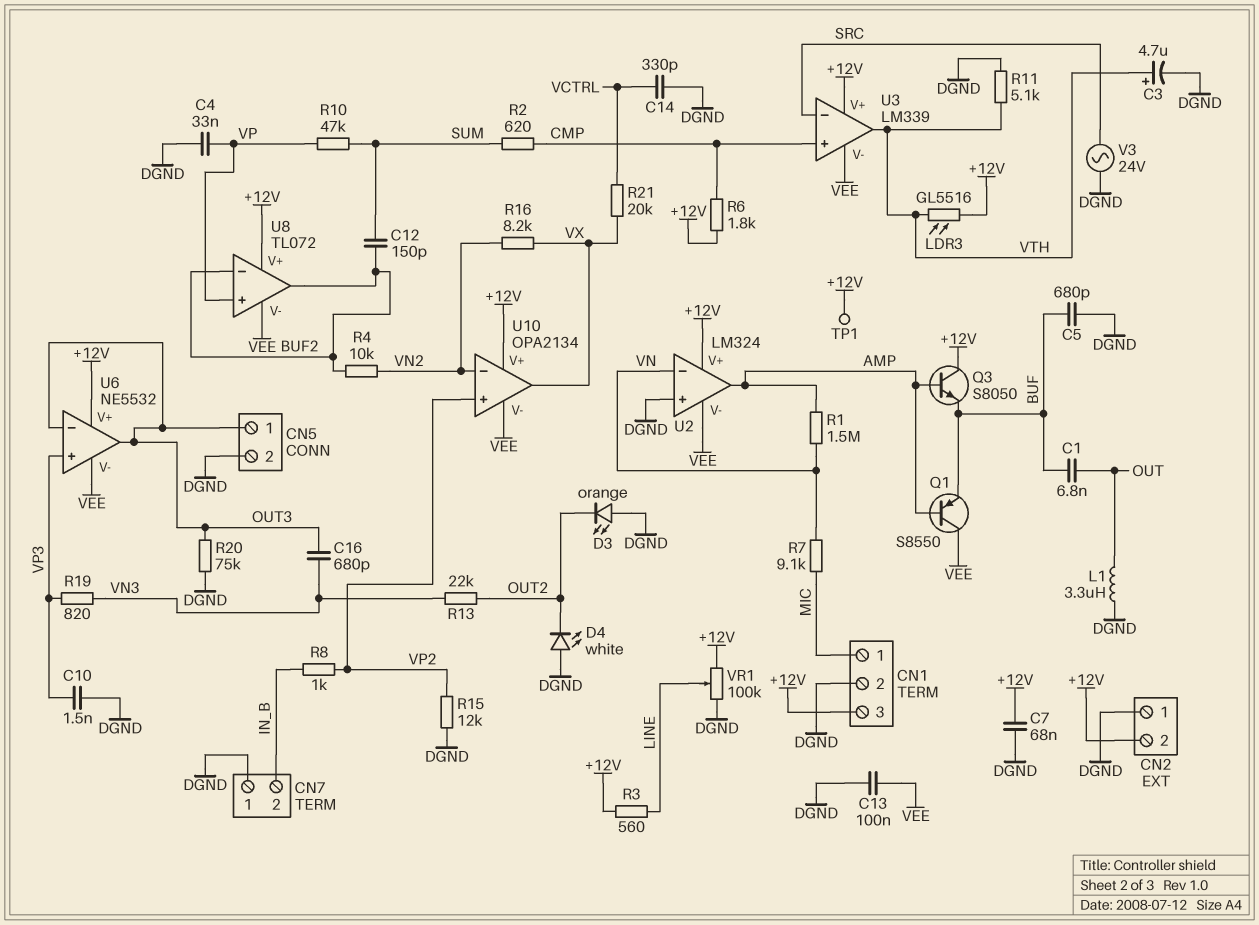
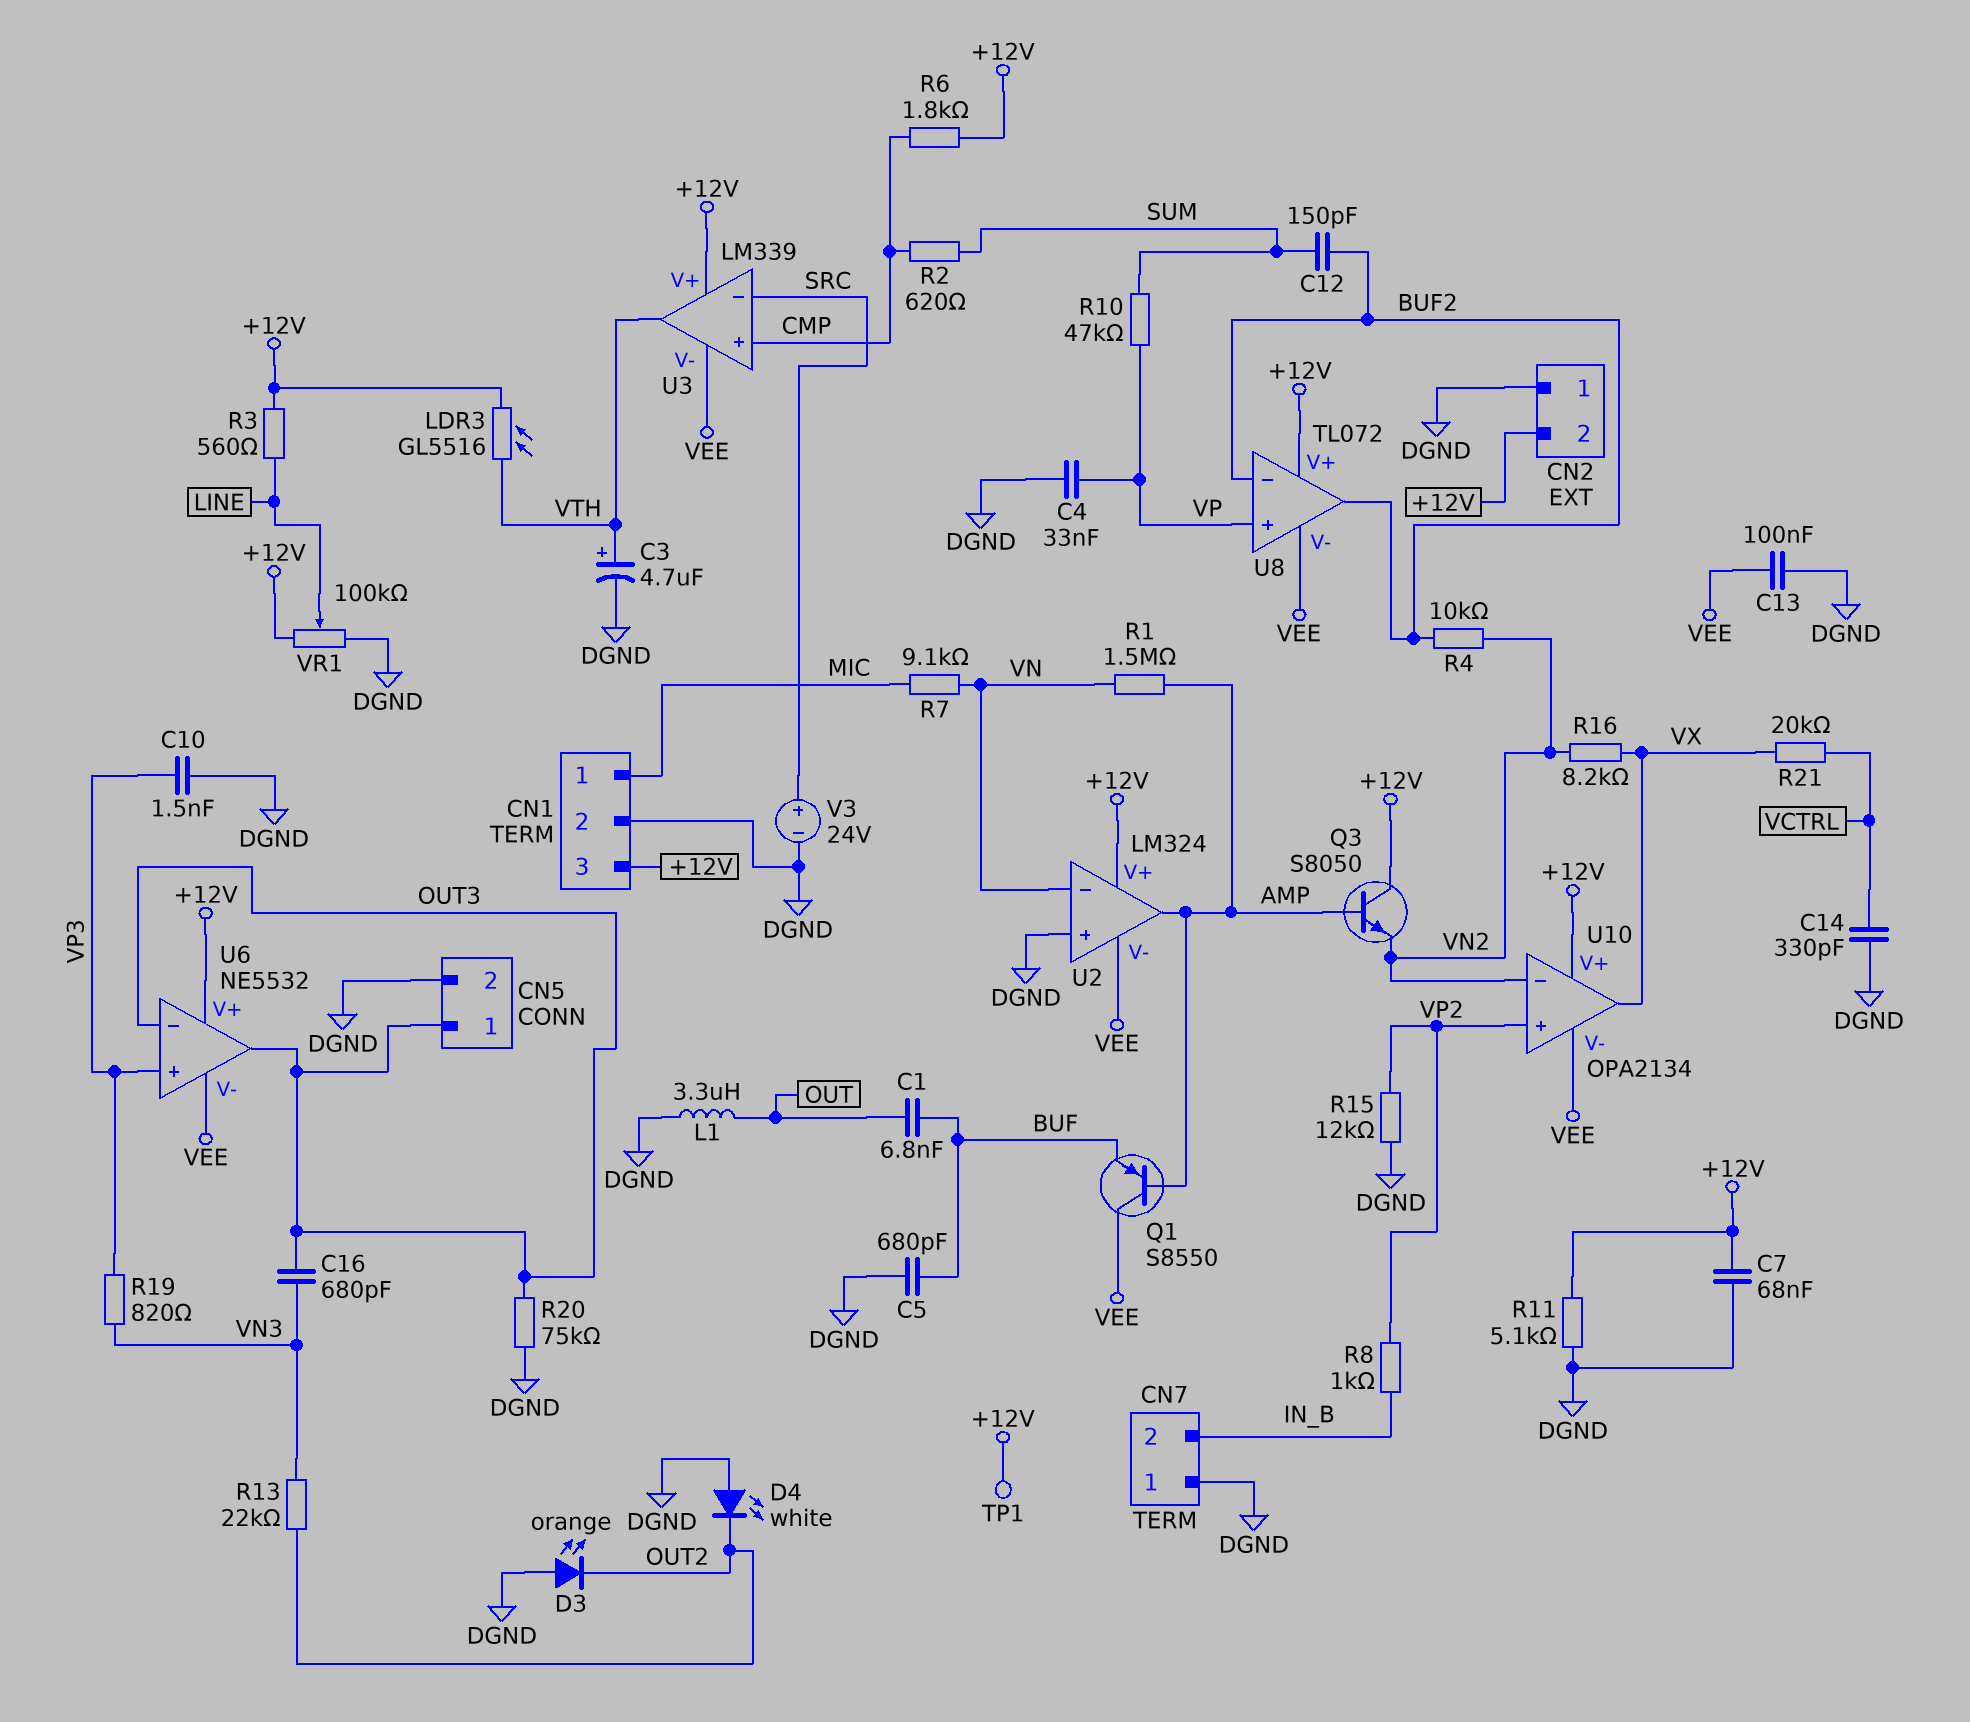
Q3: NPN S8050 (B AMP, C +12V, E BUF) -> NPN S8050 (B AMP, C +12V, E VN2)
R11: 5.1k (DGND, VTH) -> 5.1k (+12V, DGND)
V3: AC 24V (DGND, SRC) -> 24V (plus SRC, minus DGND)

